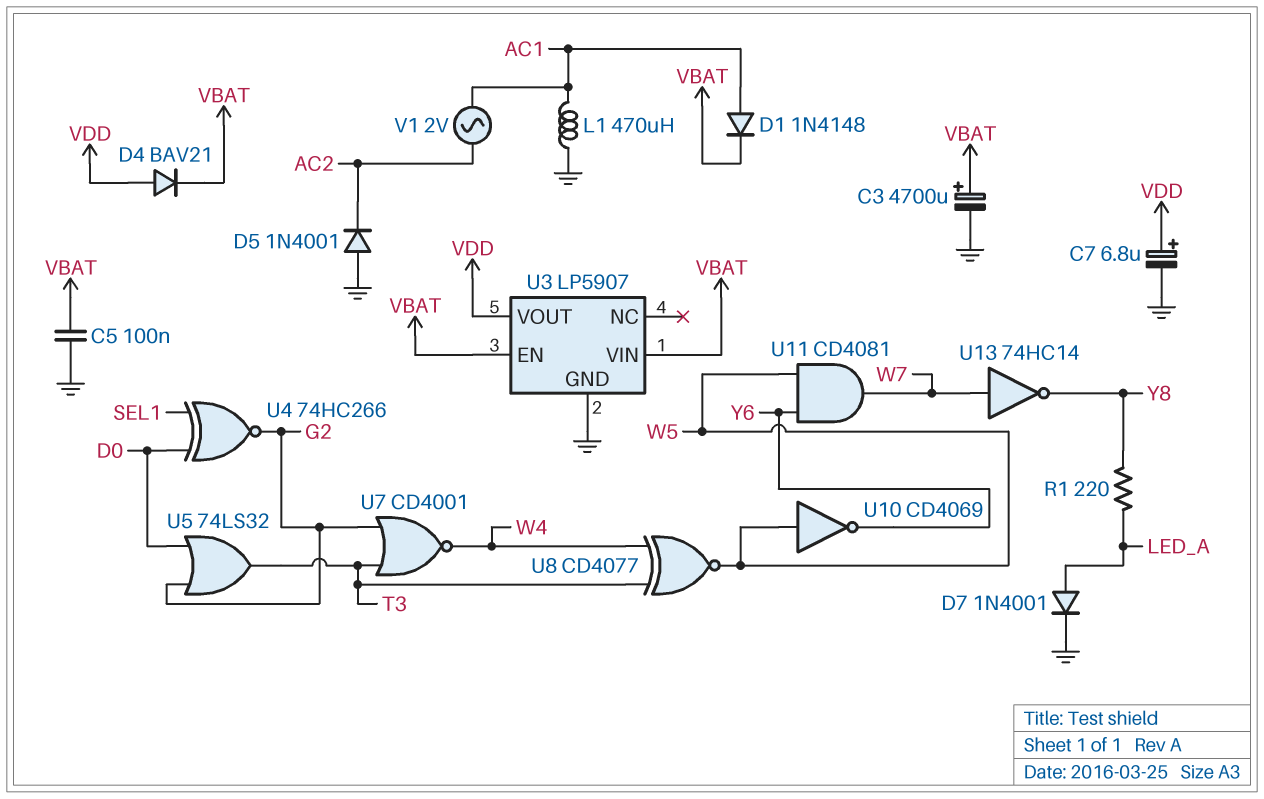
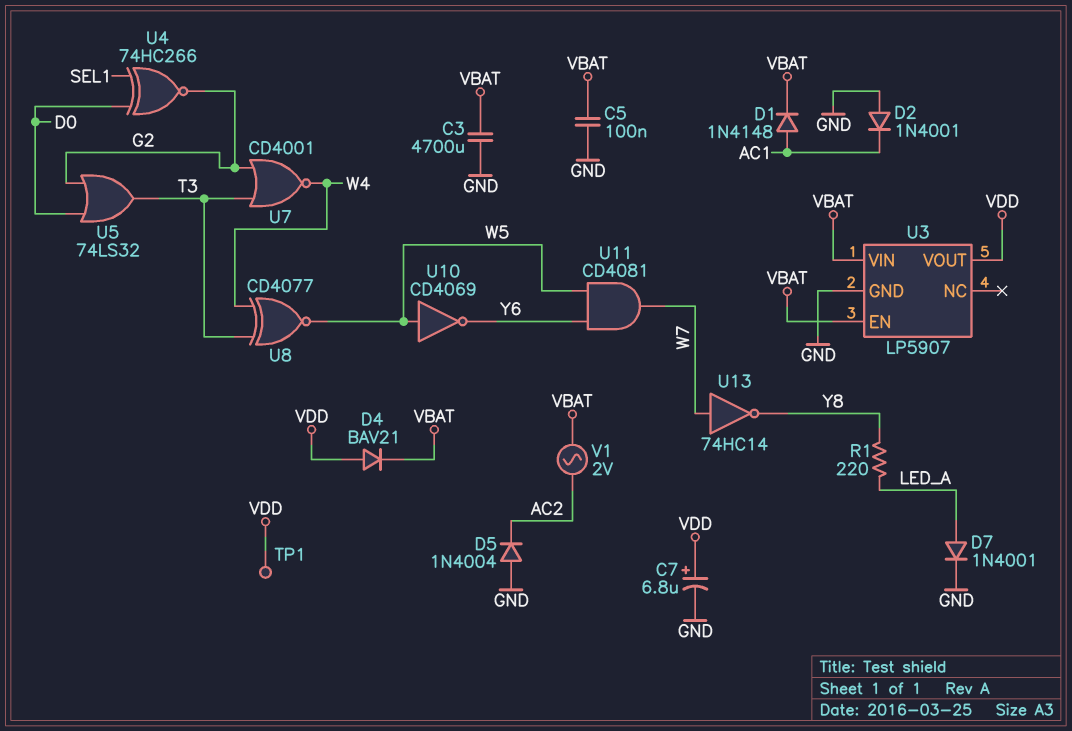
C3: 4700uF (plus VBAT, minus GND) -> 4700uF (GND, VBAT)
D2: none -> diode 1N4001 (A GND, K AC1)
D5: diode 1N4001 (A GND, K AC2) -> diode 1N4004 (A GND, K AC2)
L1: 470uH (AC1, GND) -> none
TP1: none -> test point (VDD)
V1: AC 2V (AC1, AC2) -> AC 2V (AC2, VBAT)

